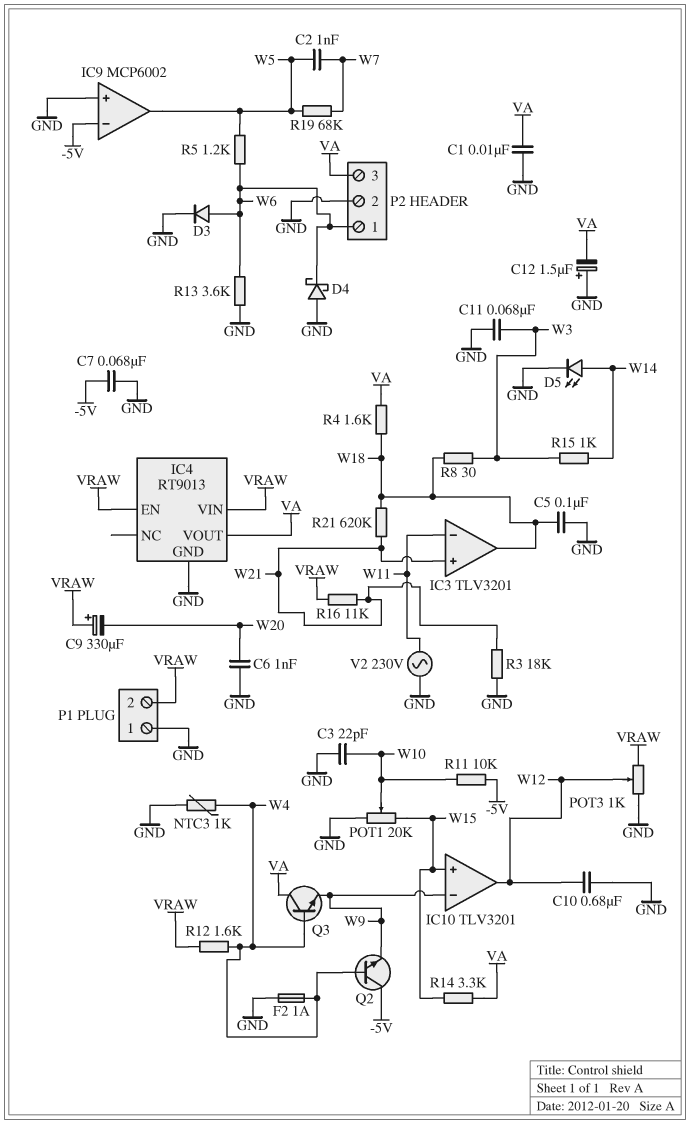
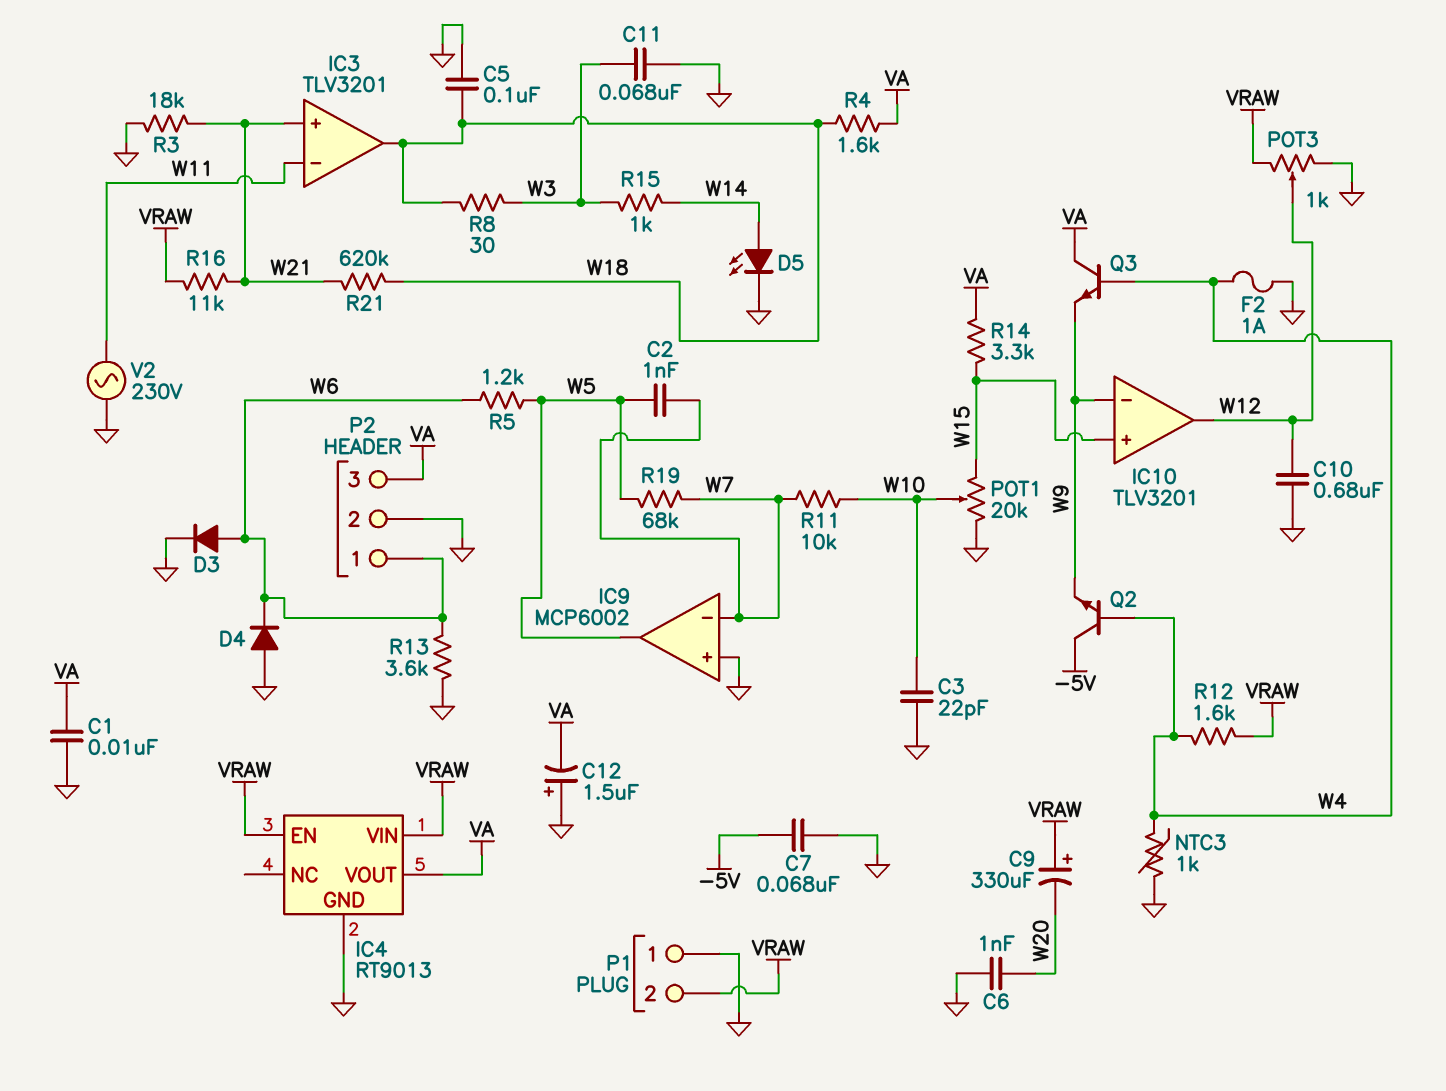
D4: schottky (A GND, K W6) -> diode (A GND, K W6)
IC9 pin in-: -5V -> W7
R11: 10k (-5V, W10) -> 10k (W7, W10)

